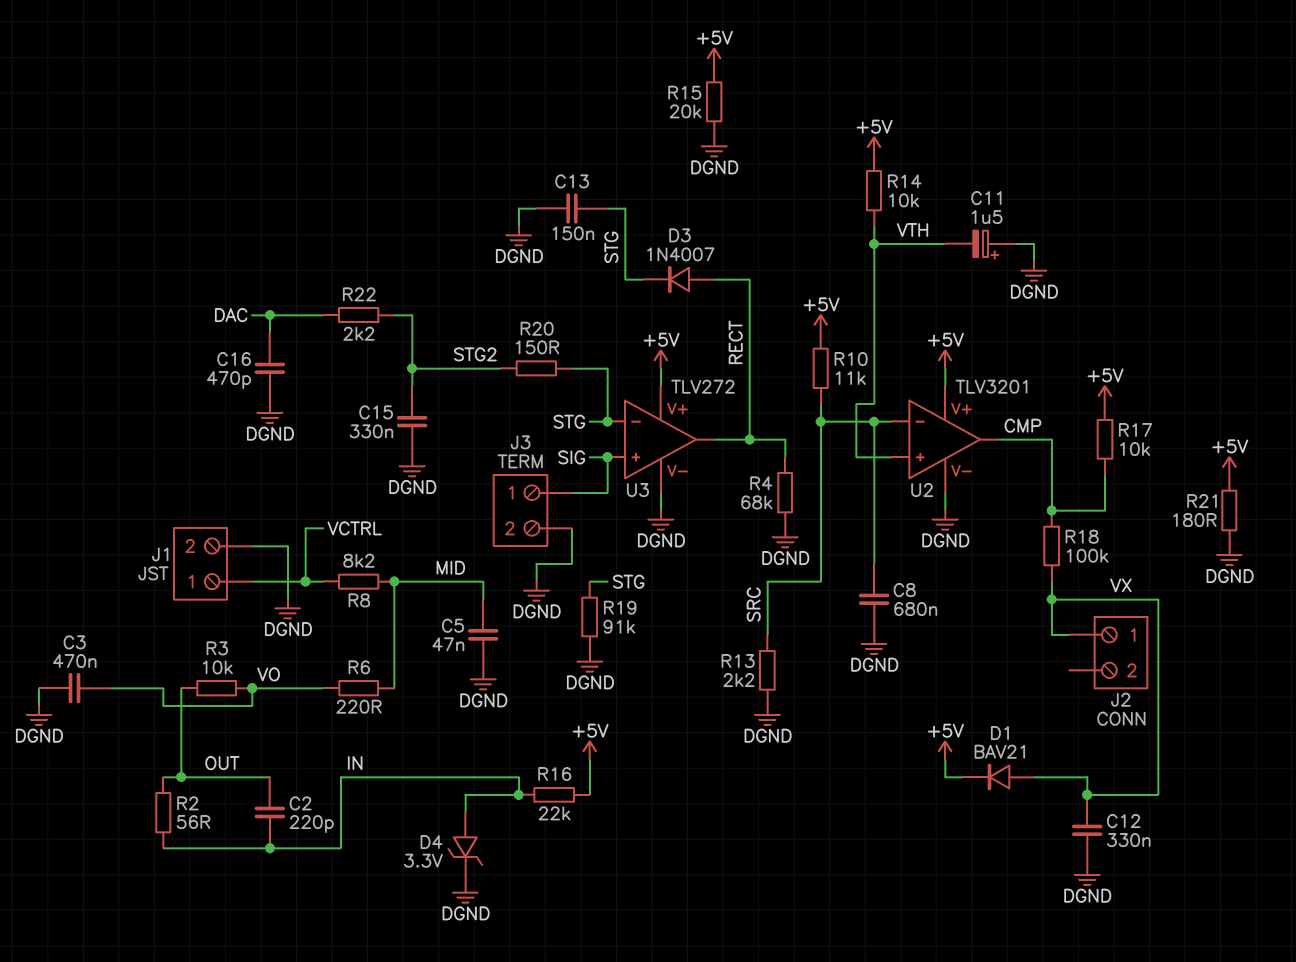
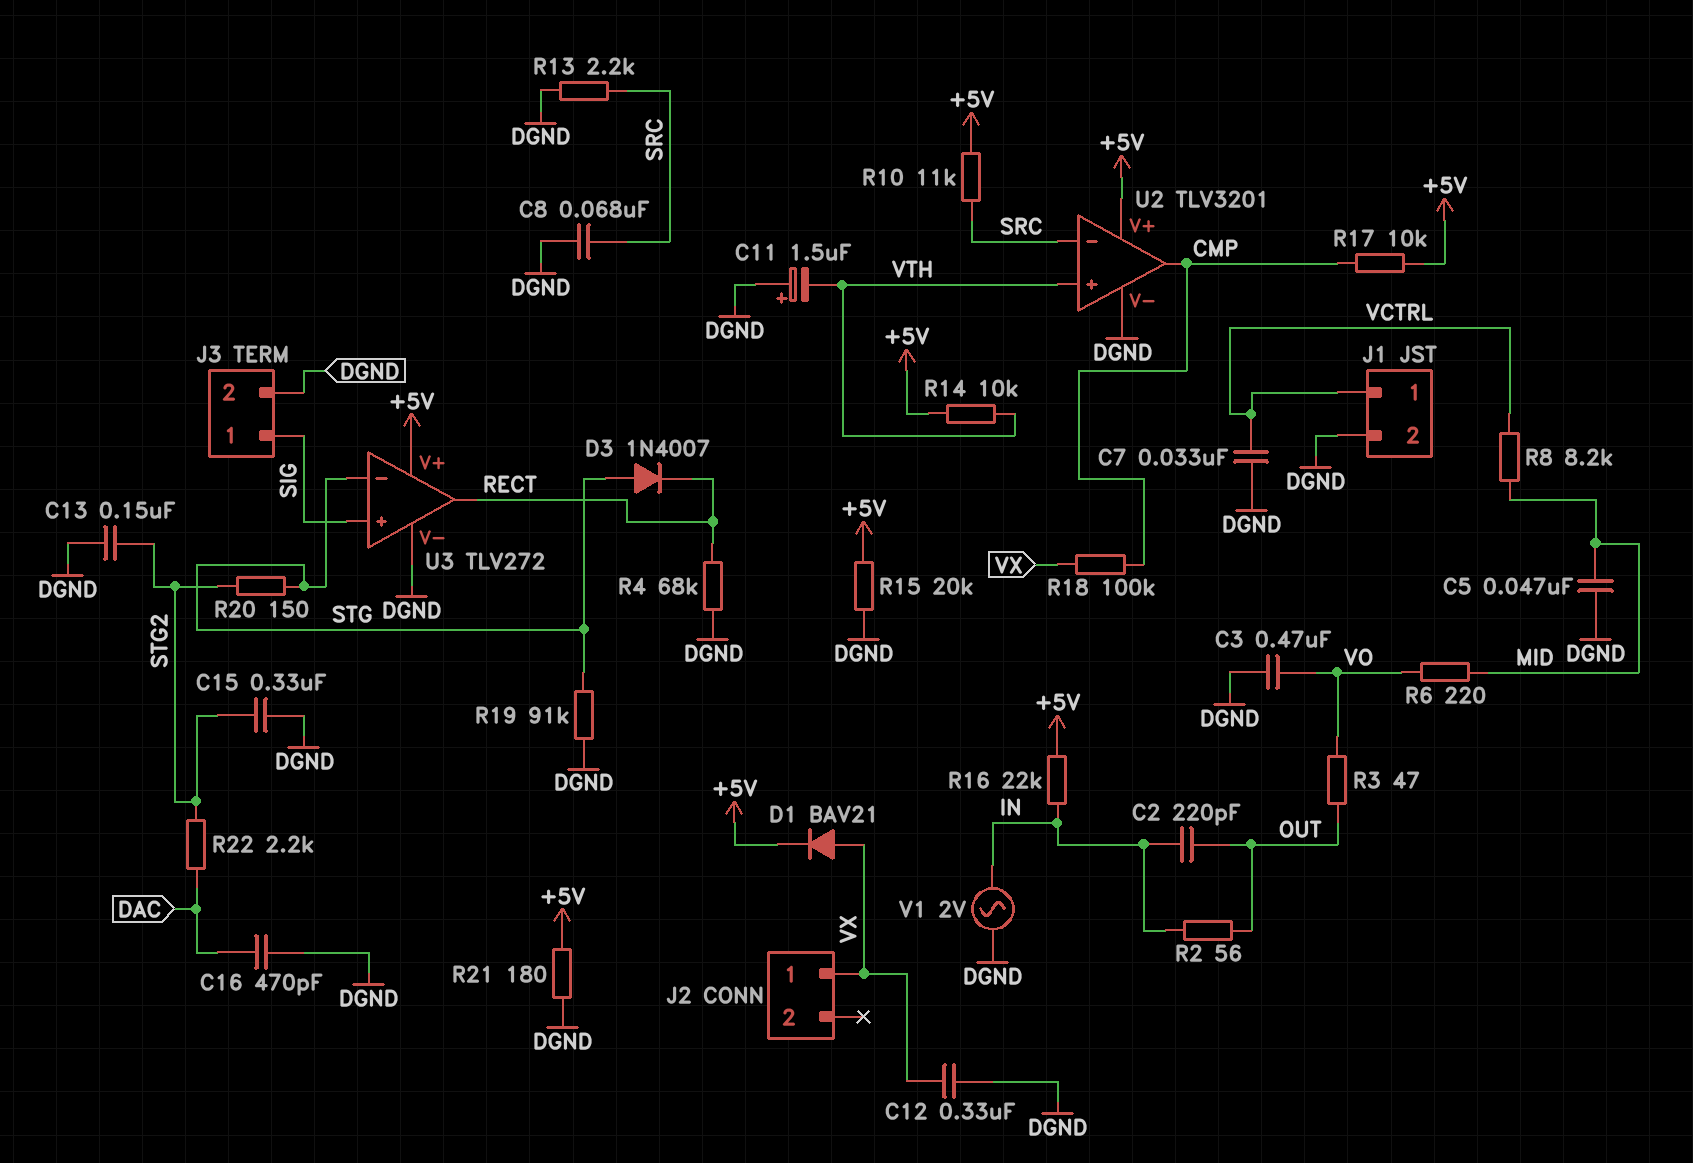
C7: none -> 33nF (DGND, VCTRL)
C8: 680nF (DGND, SRC) -> 68nF (DGND, SRC)
C13: 150nF (DGND, STG) -> 150nF (DGND, STG2)
D3: diode 1N4007 (A RECT, K STG) -> diode 1N4007 (A STG, K RECT)
D4: zener 3.3V (A IN, K DGND) -> none
R3: 10k (OUT, VO) -> 47 (OUT, VO)
V1: none -> AC 2V (DGND, IN)

